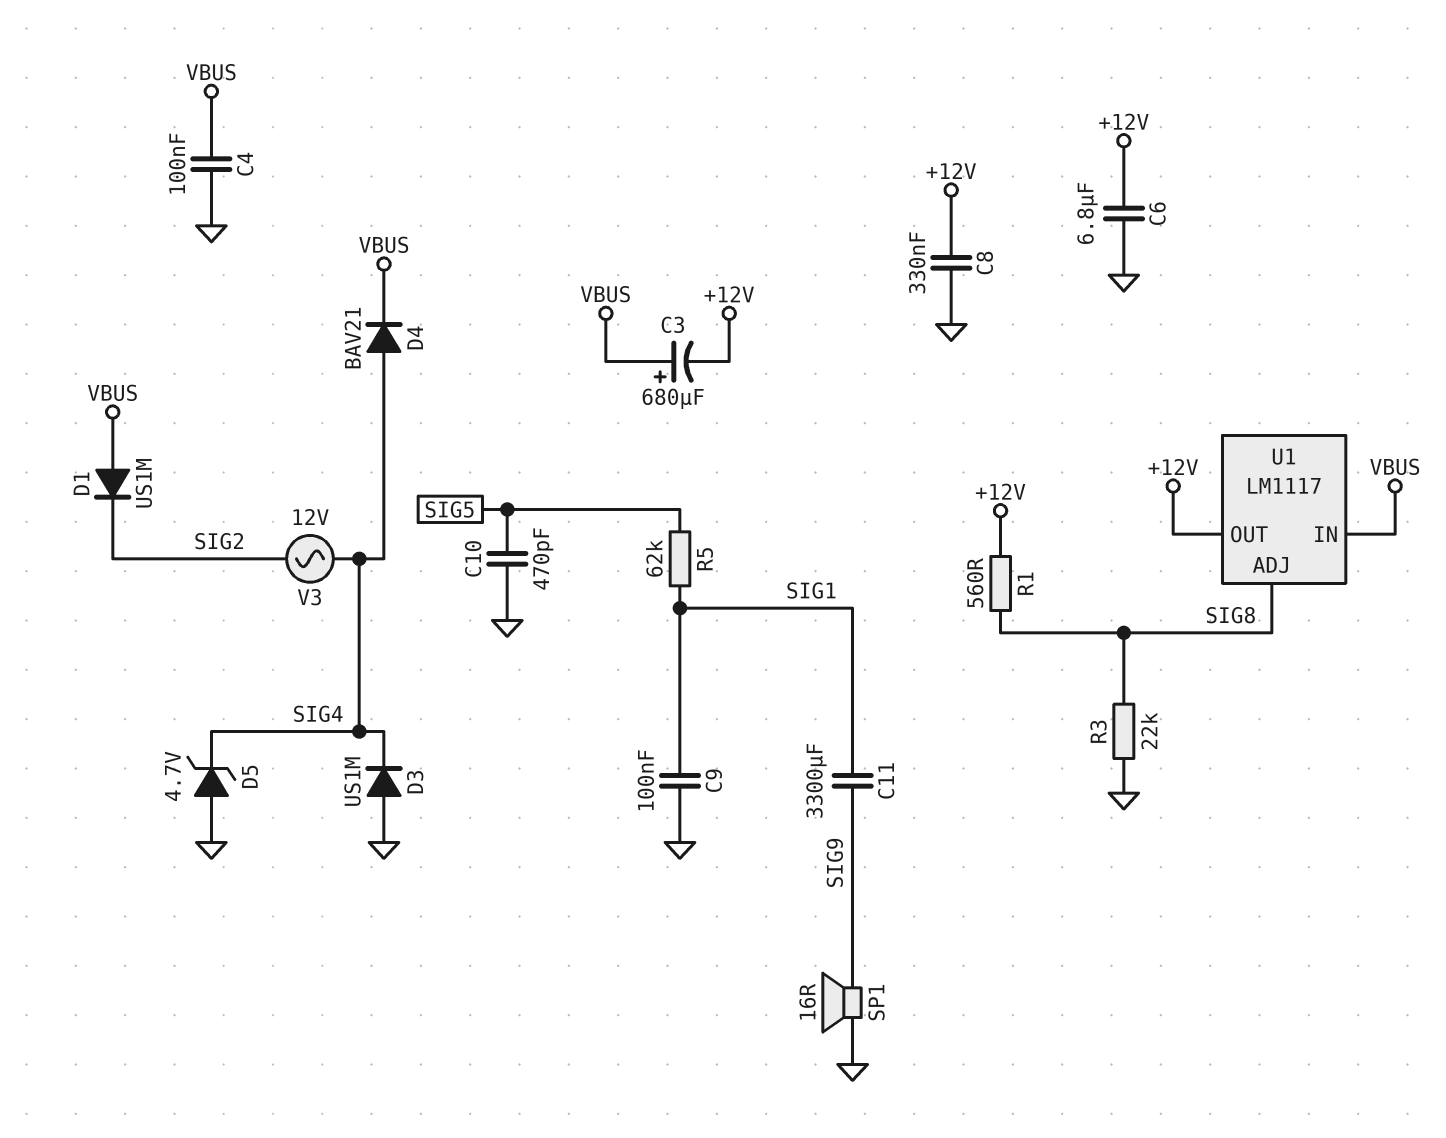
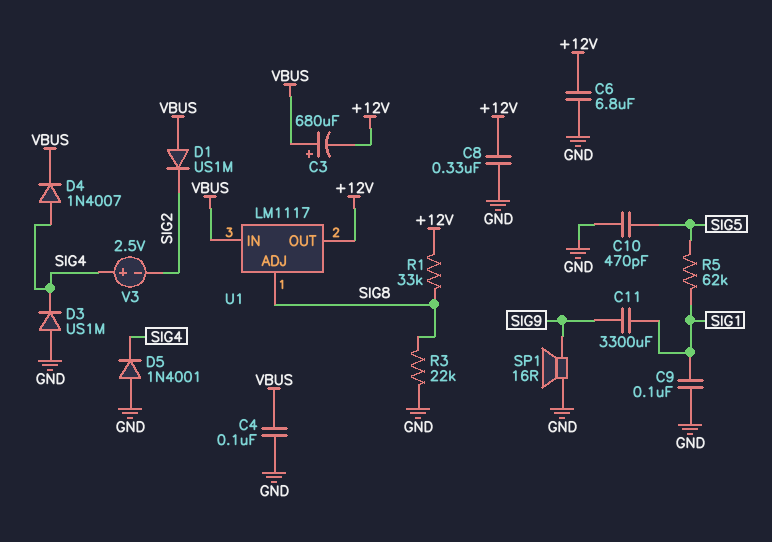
D4: diode BAV21 (A SIG4, K VBUS) -> diode 1N4007 (A SIG4, K VBUS)
D5: zener 4.7V (A GND, K SIG4) -> diode 1N4001 (A GND, K SIG4)
R1: 560 (+12V, SIG8) -> 33k (+12V, SIG8)
V3: AC 12V (SIG2, SIG4) -> 2.5V (plus SIG4, minus SIG2)

